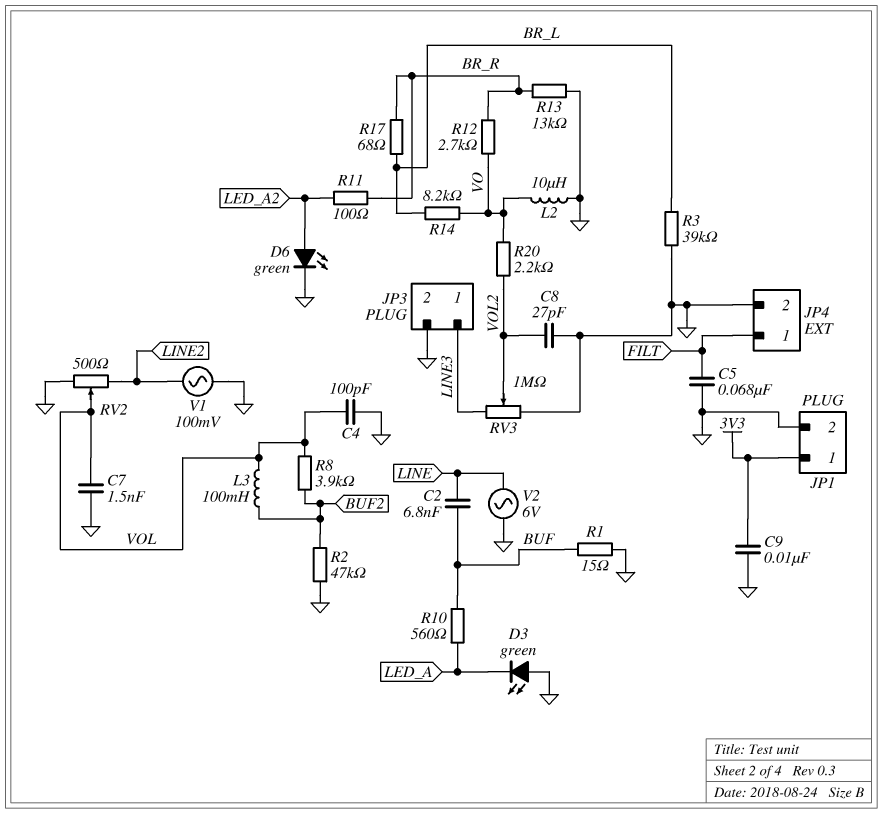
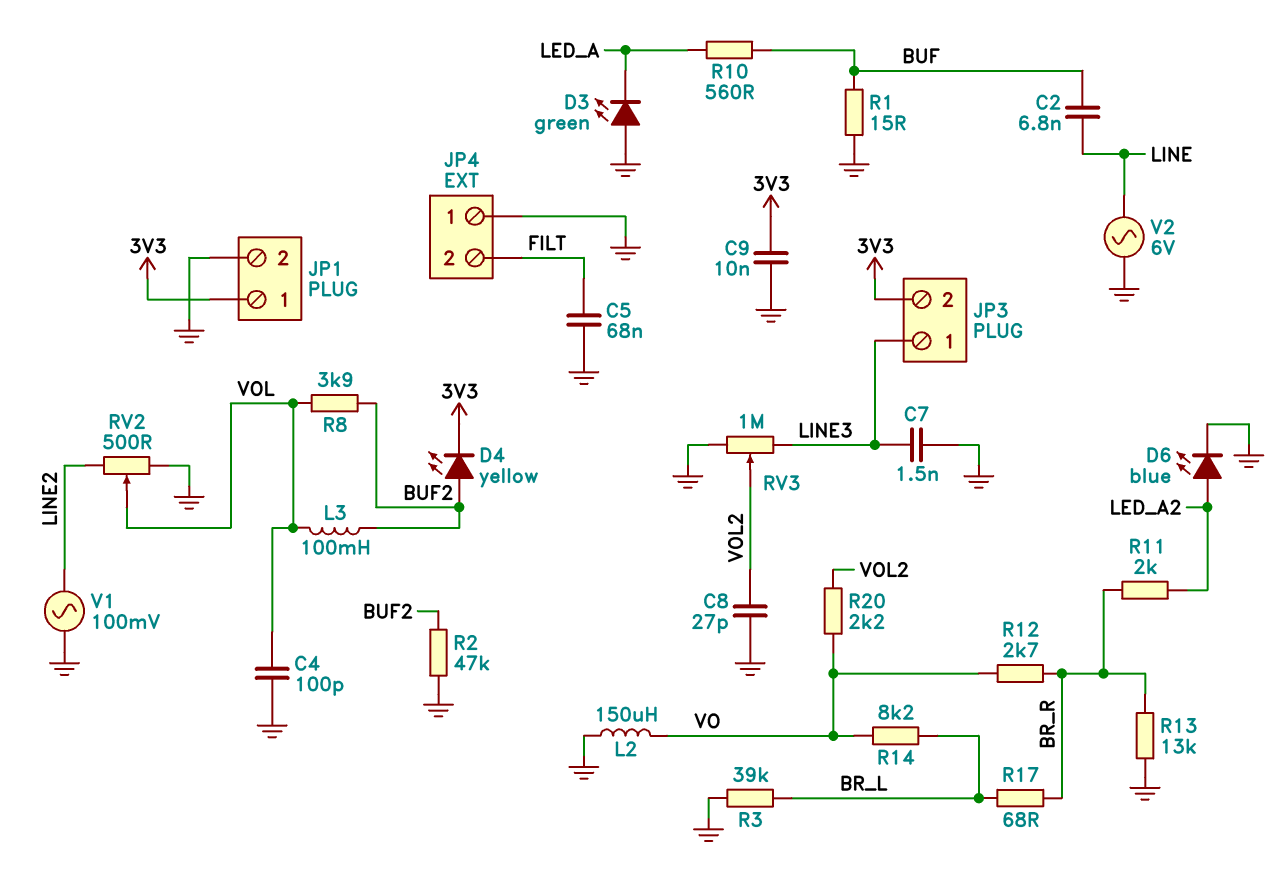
C7: 1.5nF (GND, VOL) -> 1.5nF (GND, LINE3)
D4: none -> LED yellow (A BUF2, K 3V3)
D6: LED green (A LED_A2, K GND) -> LED blue (A LED_A2, K GND)
JP3 pin 2: GND -> 3V3
JP4 pin 1: FILT -> GND
JP4 pin 2: GND -> FILT
L2: 10uH (GND, VO) -> 150uH (GND, VO)
R11: 100 (BR_R, LED_A2) -> 2k (BR_R, LED_A2)

